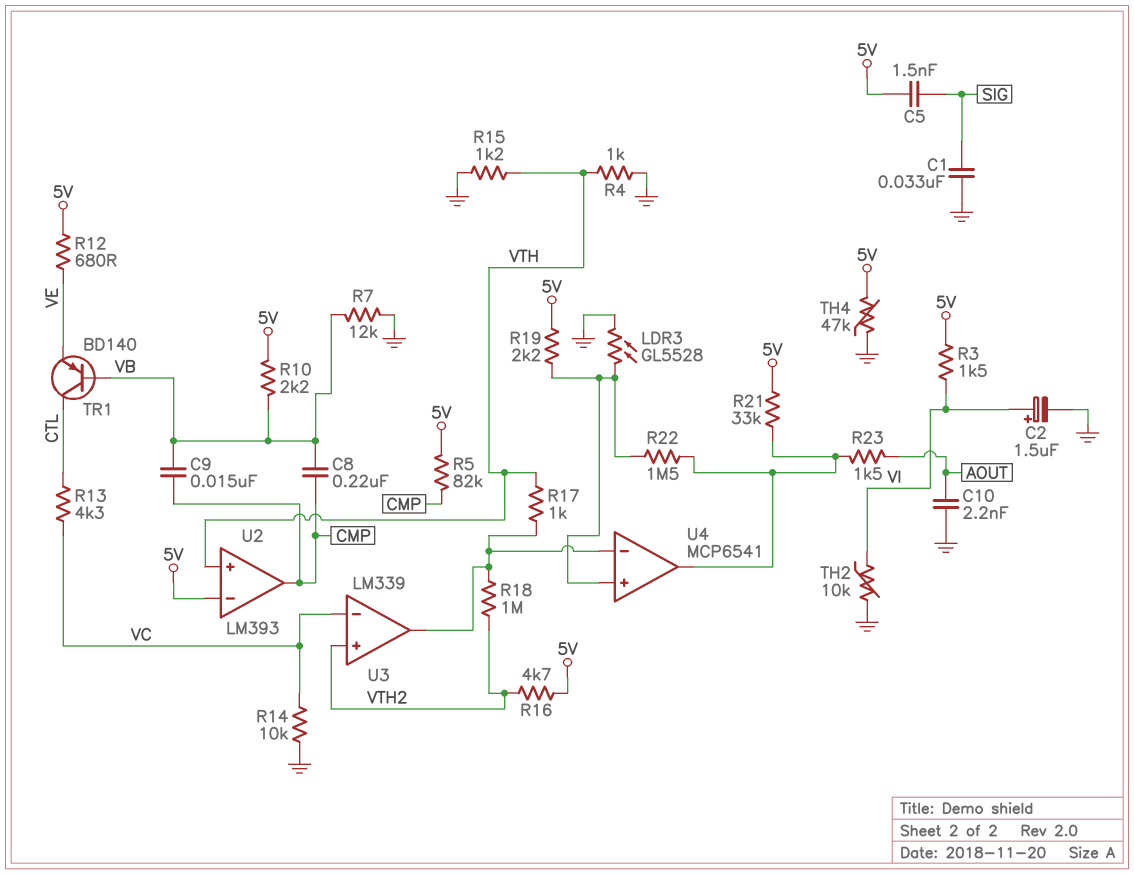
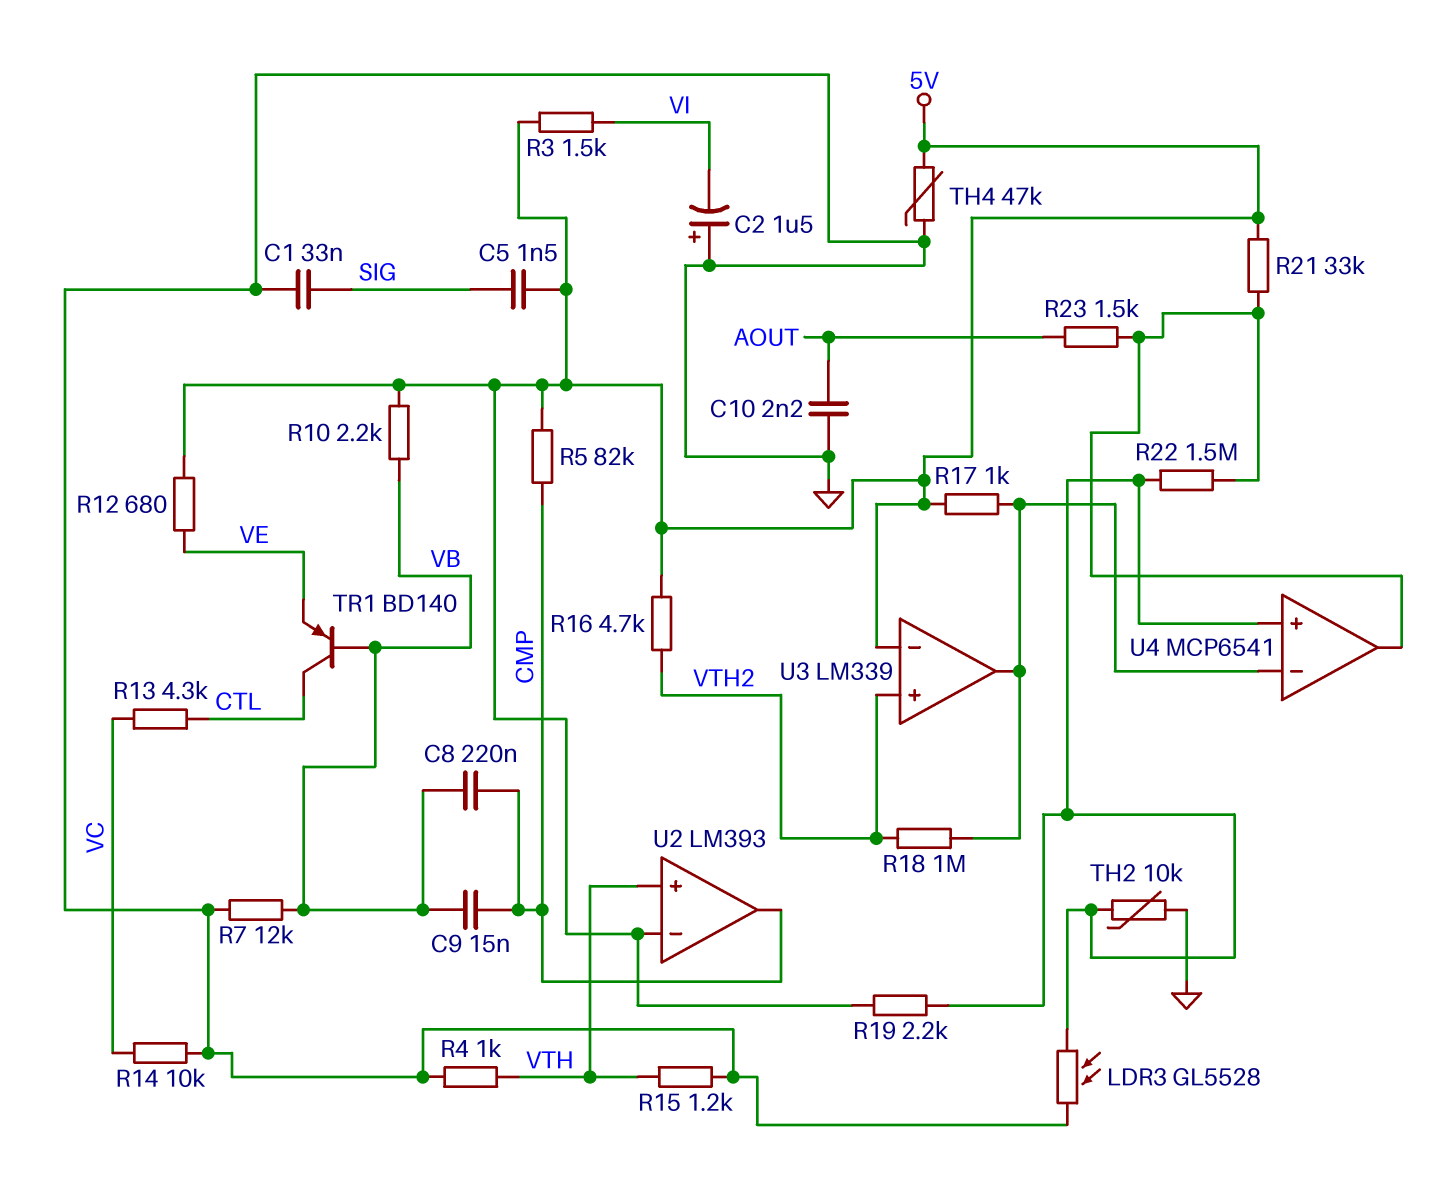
C2: 1.5uF (plus VI, minus GND) -> 1.5uF (plus GND, minus VI)
R17: 1k (U3/out, VTH) -> 1k (5V, U3/out)
TH2: 10k (GND, VI) -> 10k (GND, U4/in+)
U3 pin in-: VC -> 5V

